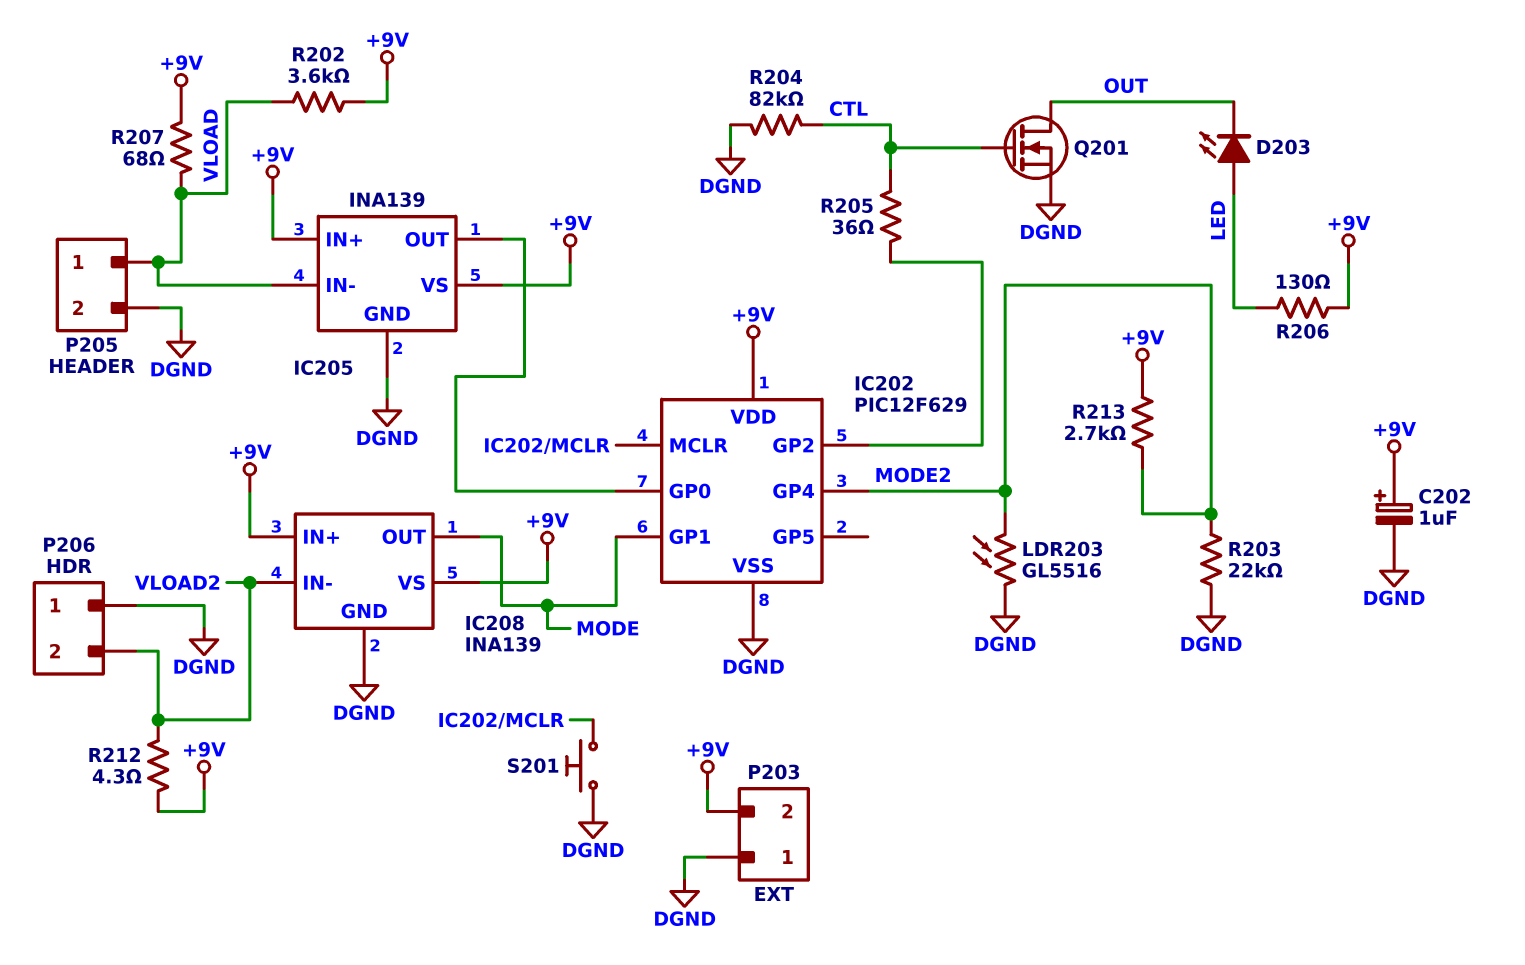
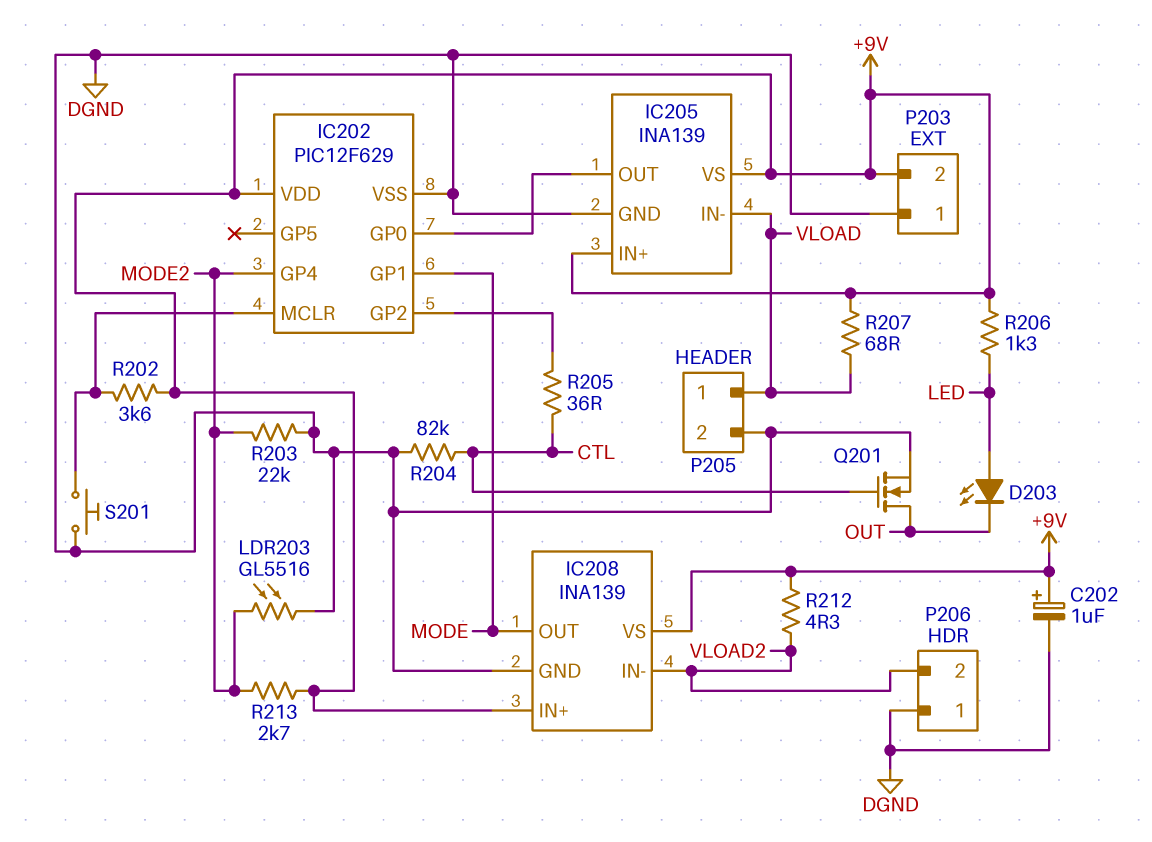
R202: 3.6k (+9V, VLOAD) -> 3.6k (+9V, IC202/MCLR)
R206: 130 (+9V, LED) -> 1.3k (+9V, LED)

